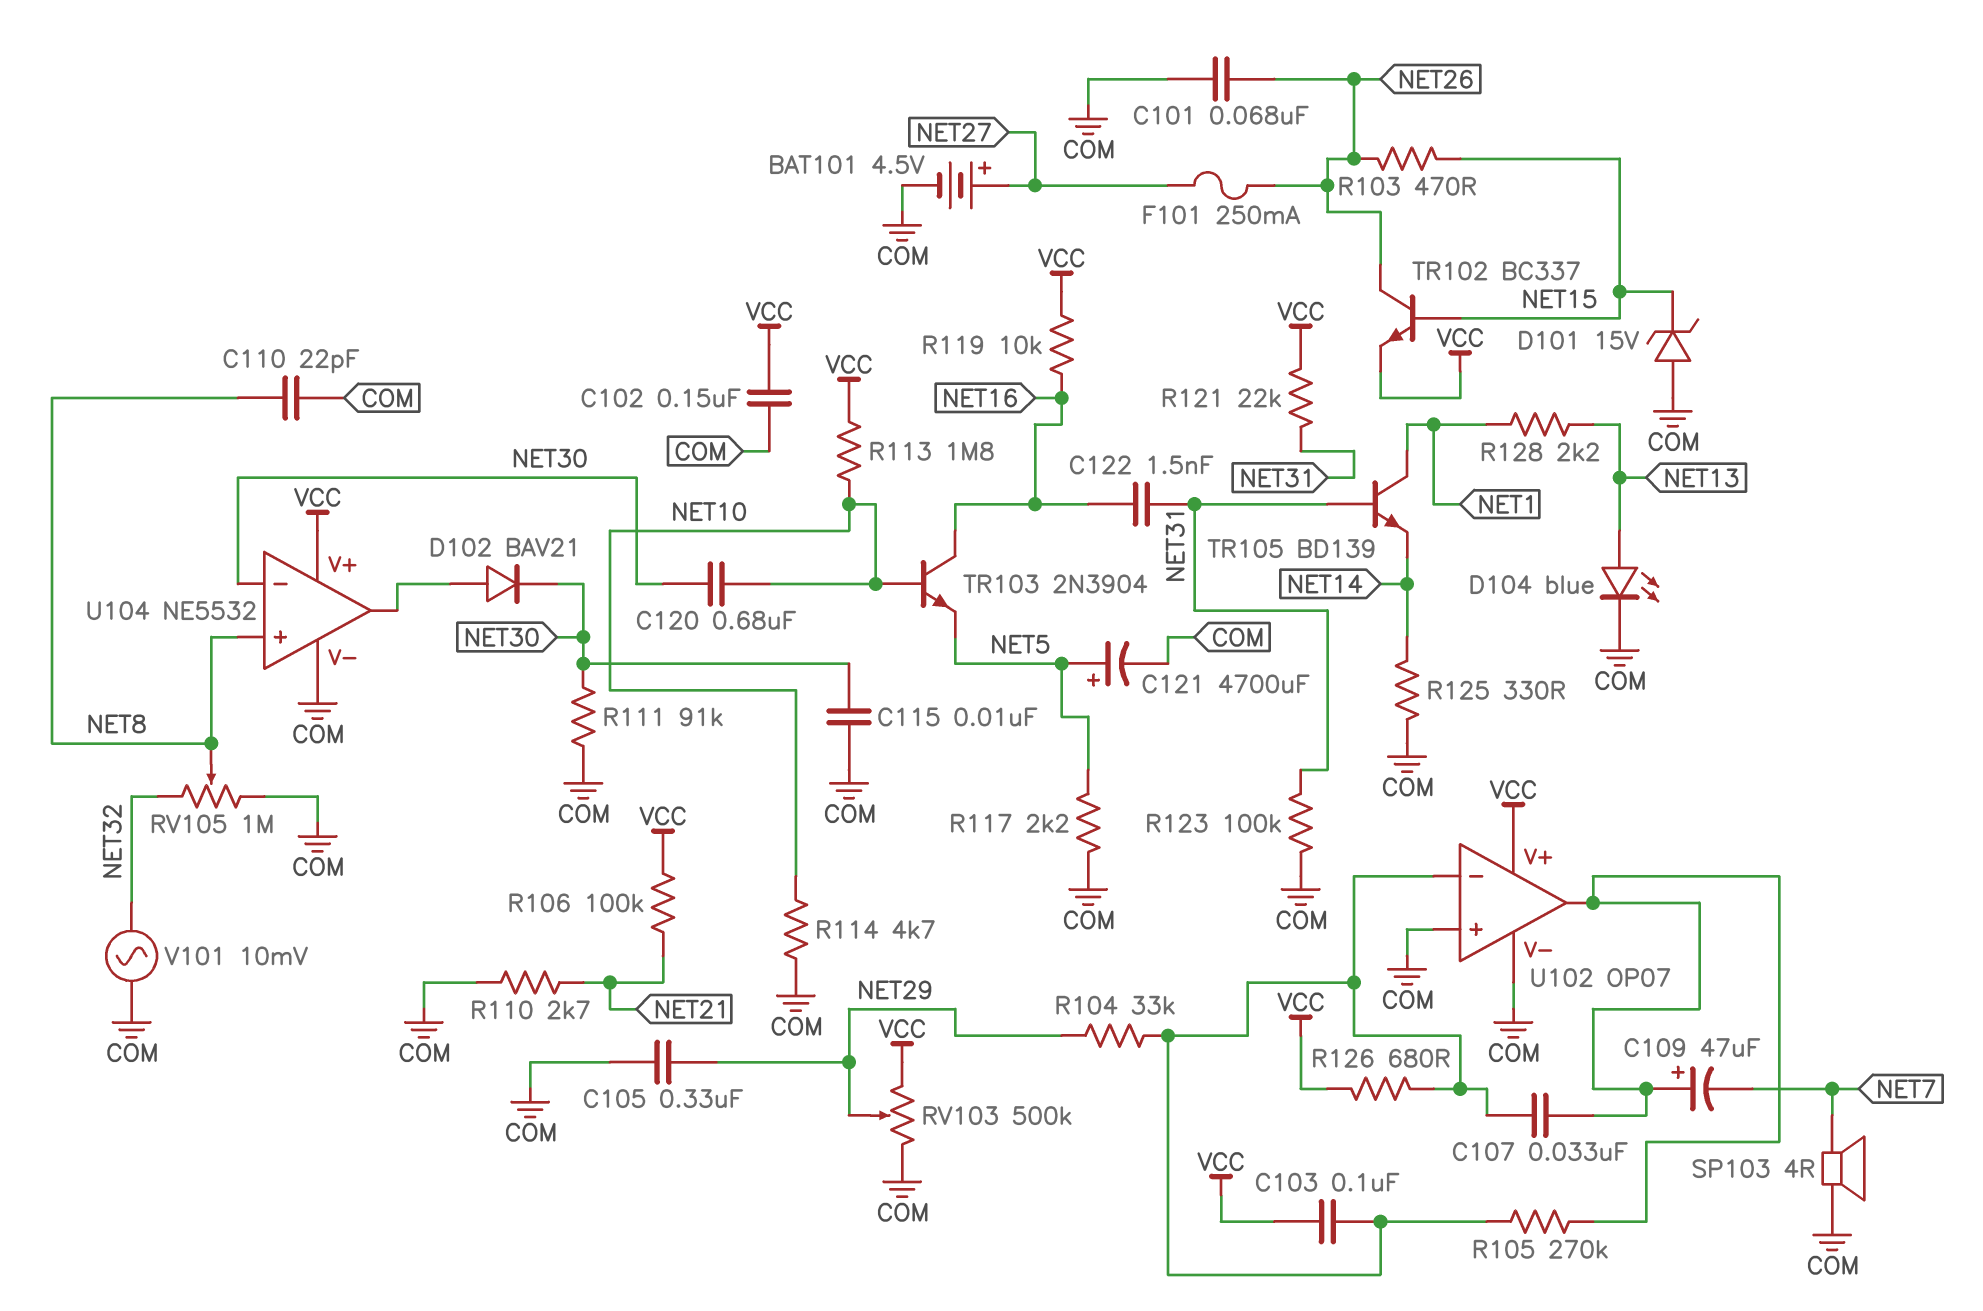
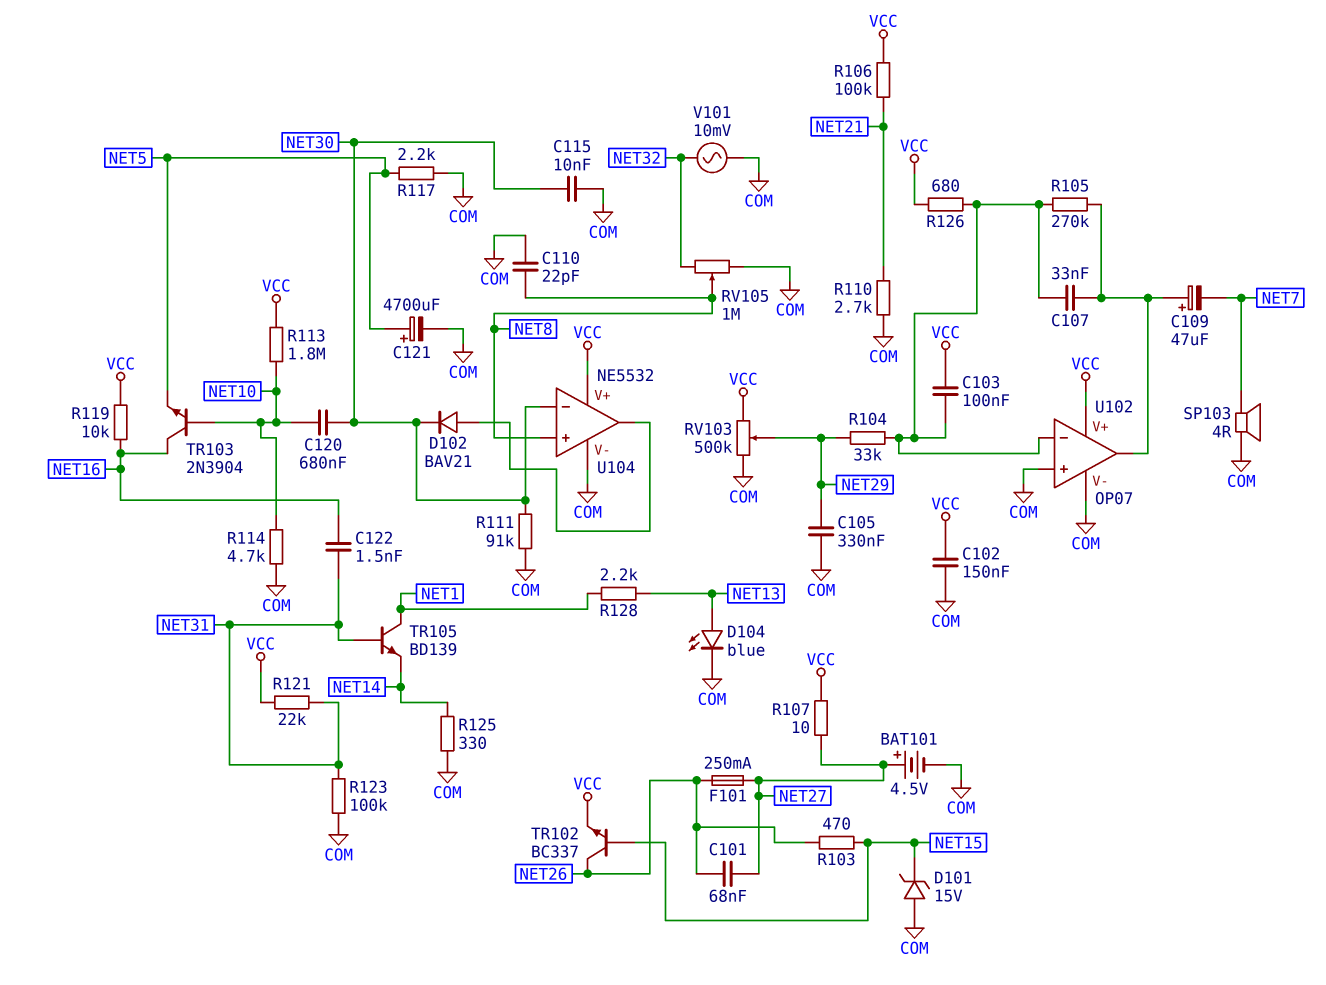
C101: 68nF (COM, NET26) -> 68nF (NET26, NET27)
R107: none -> 10 (NET27, VCC)

